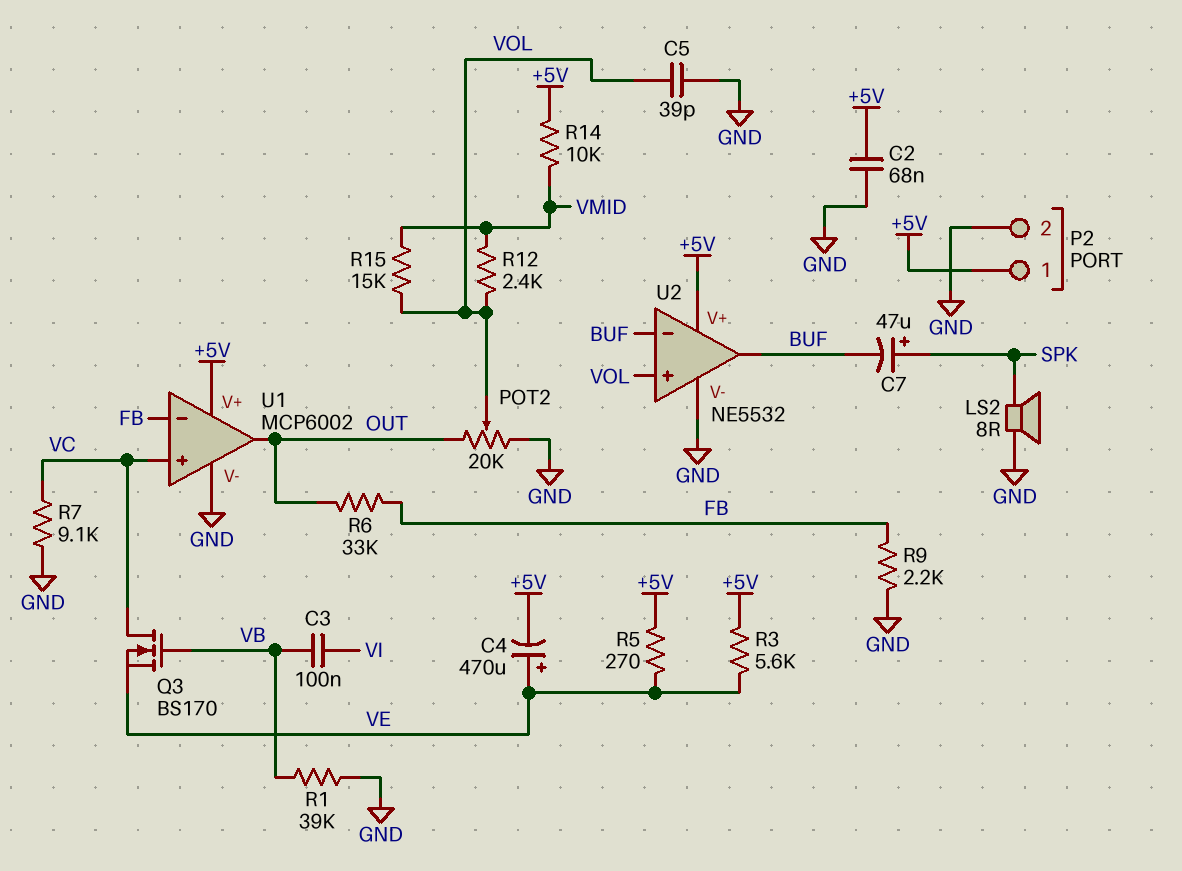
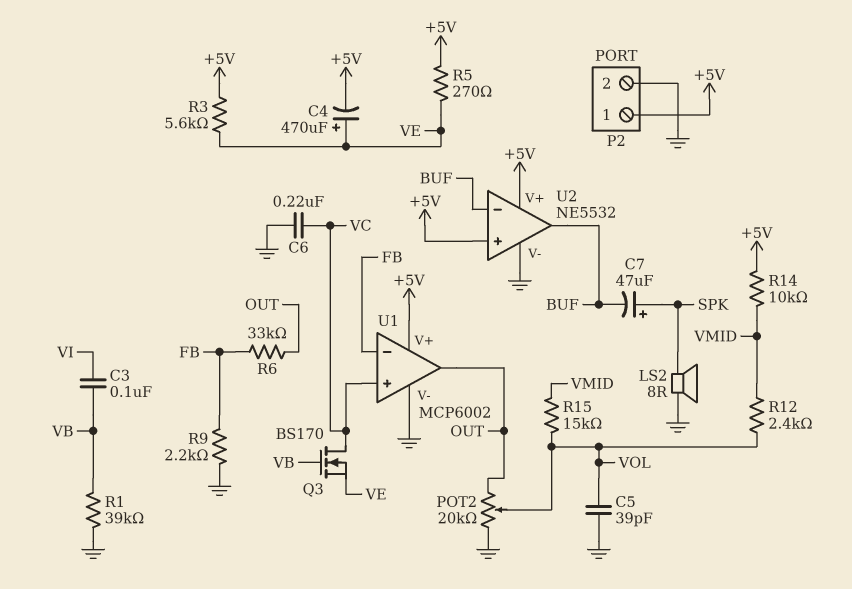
C2: 68nF (+5V, GND) -> none
C6: none -> 220nF (GND, VC)
R7: 9.1k (GND, VC) -> none
U2 pin in+: VOL -> +5V

